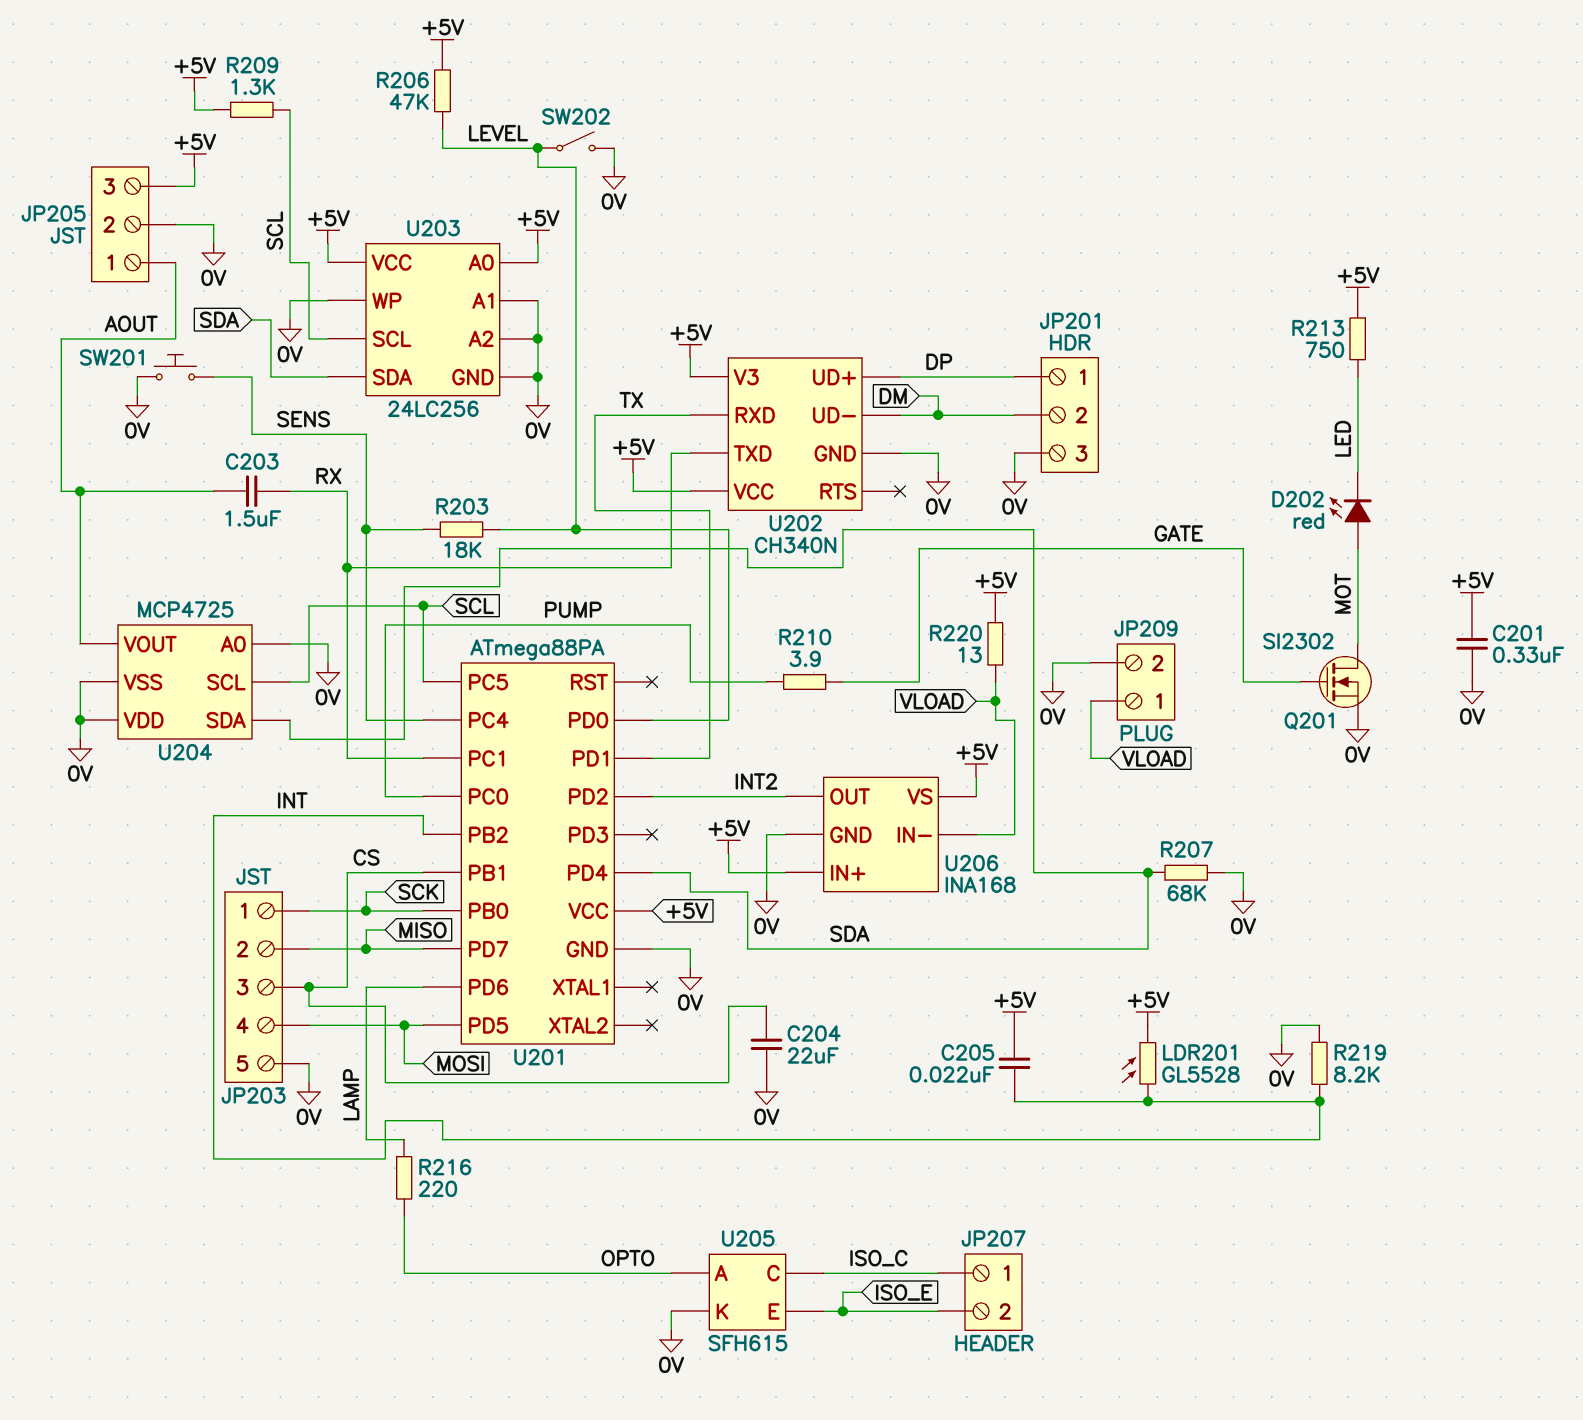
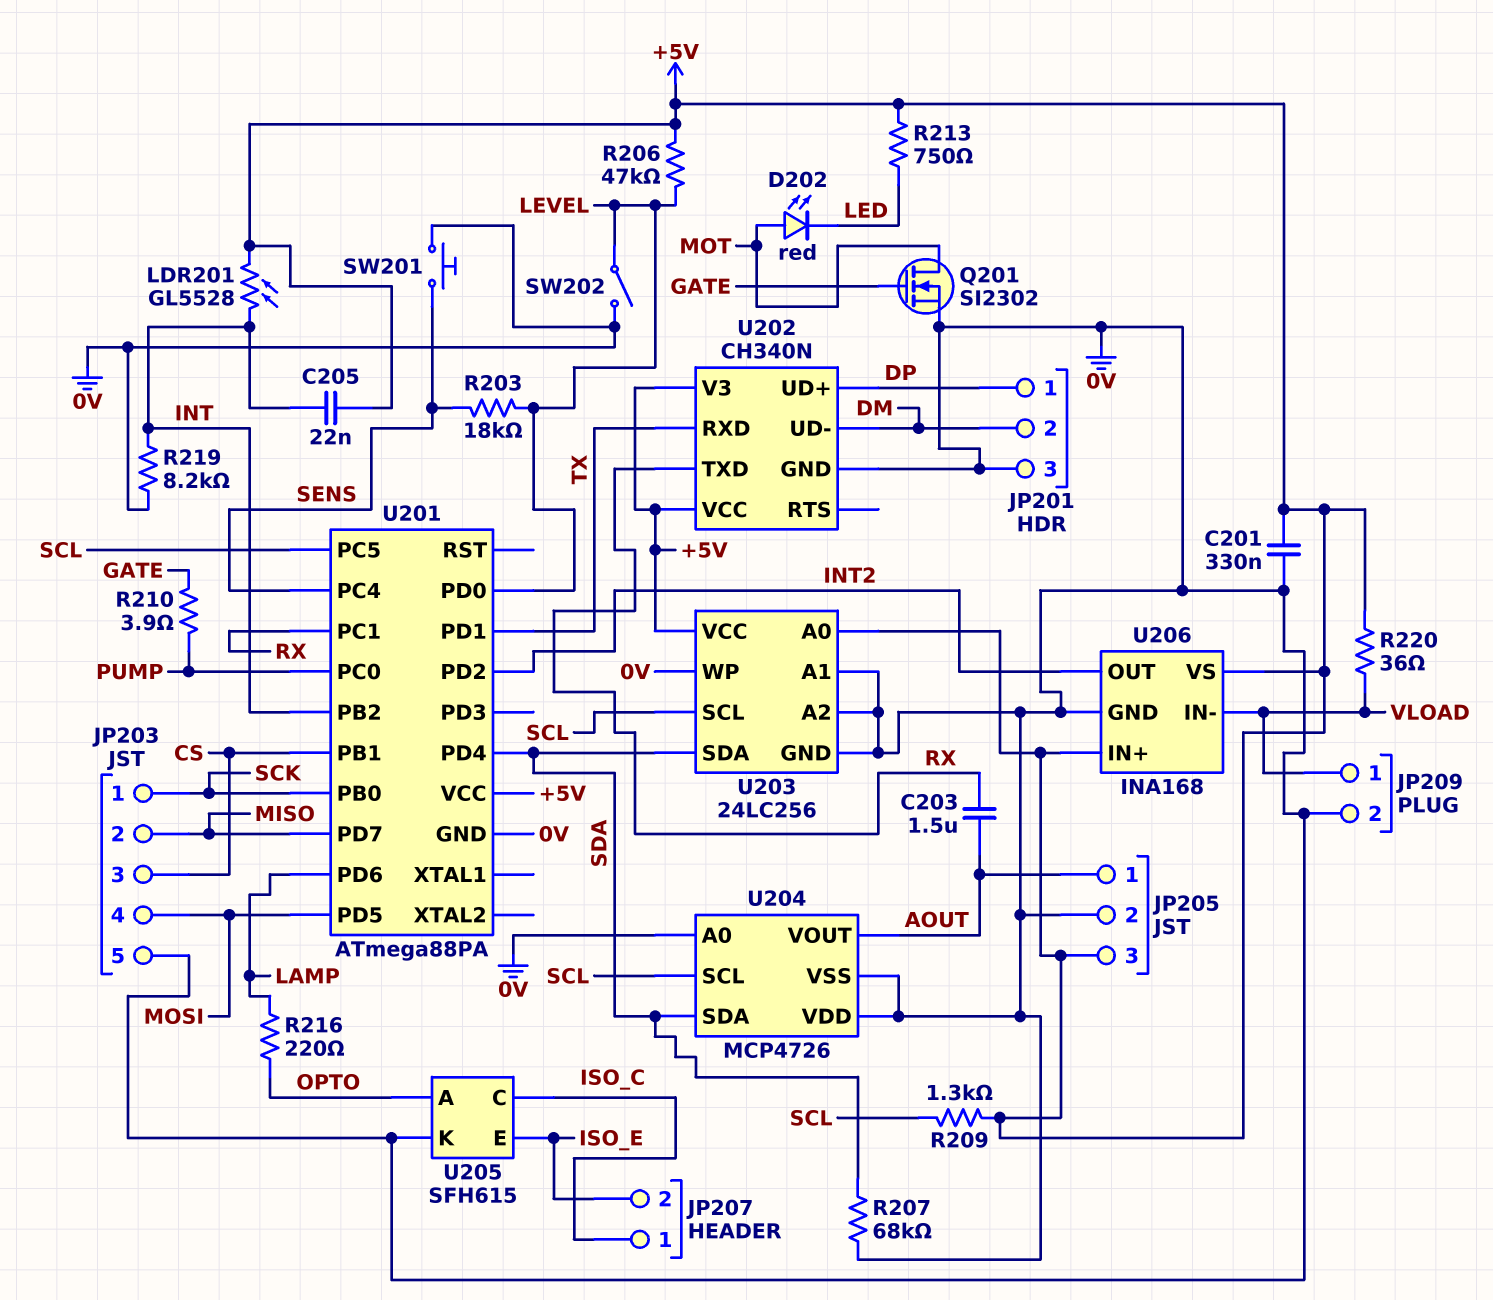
C204: 22uF (0V, CS) -> none
R220: 13 (+5V, VLOAD) -> 36 (+5V, VLOAD)
U204: MCP4725 -> MCP4726

